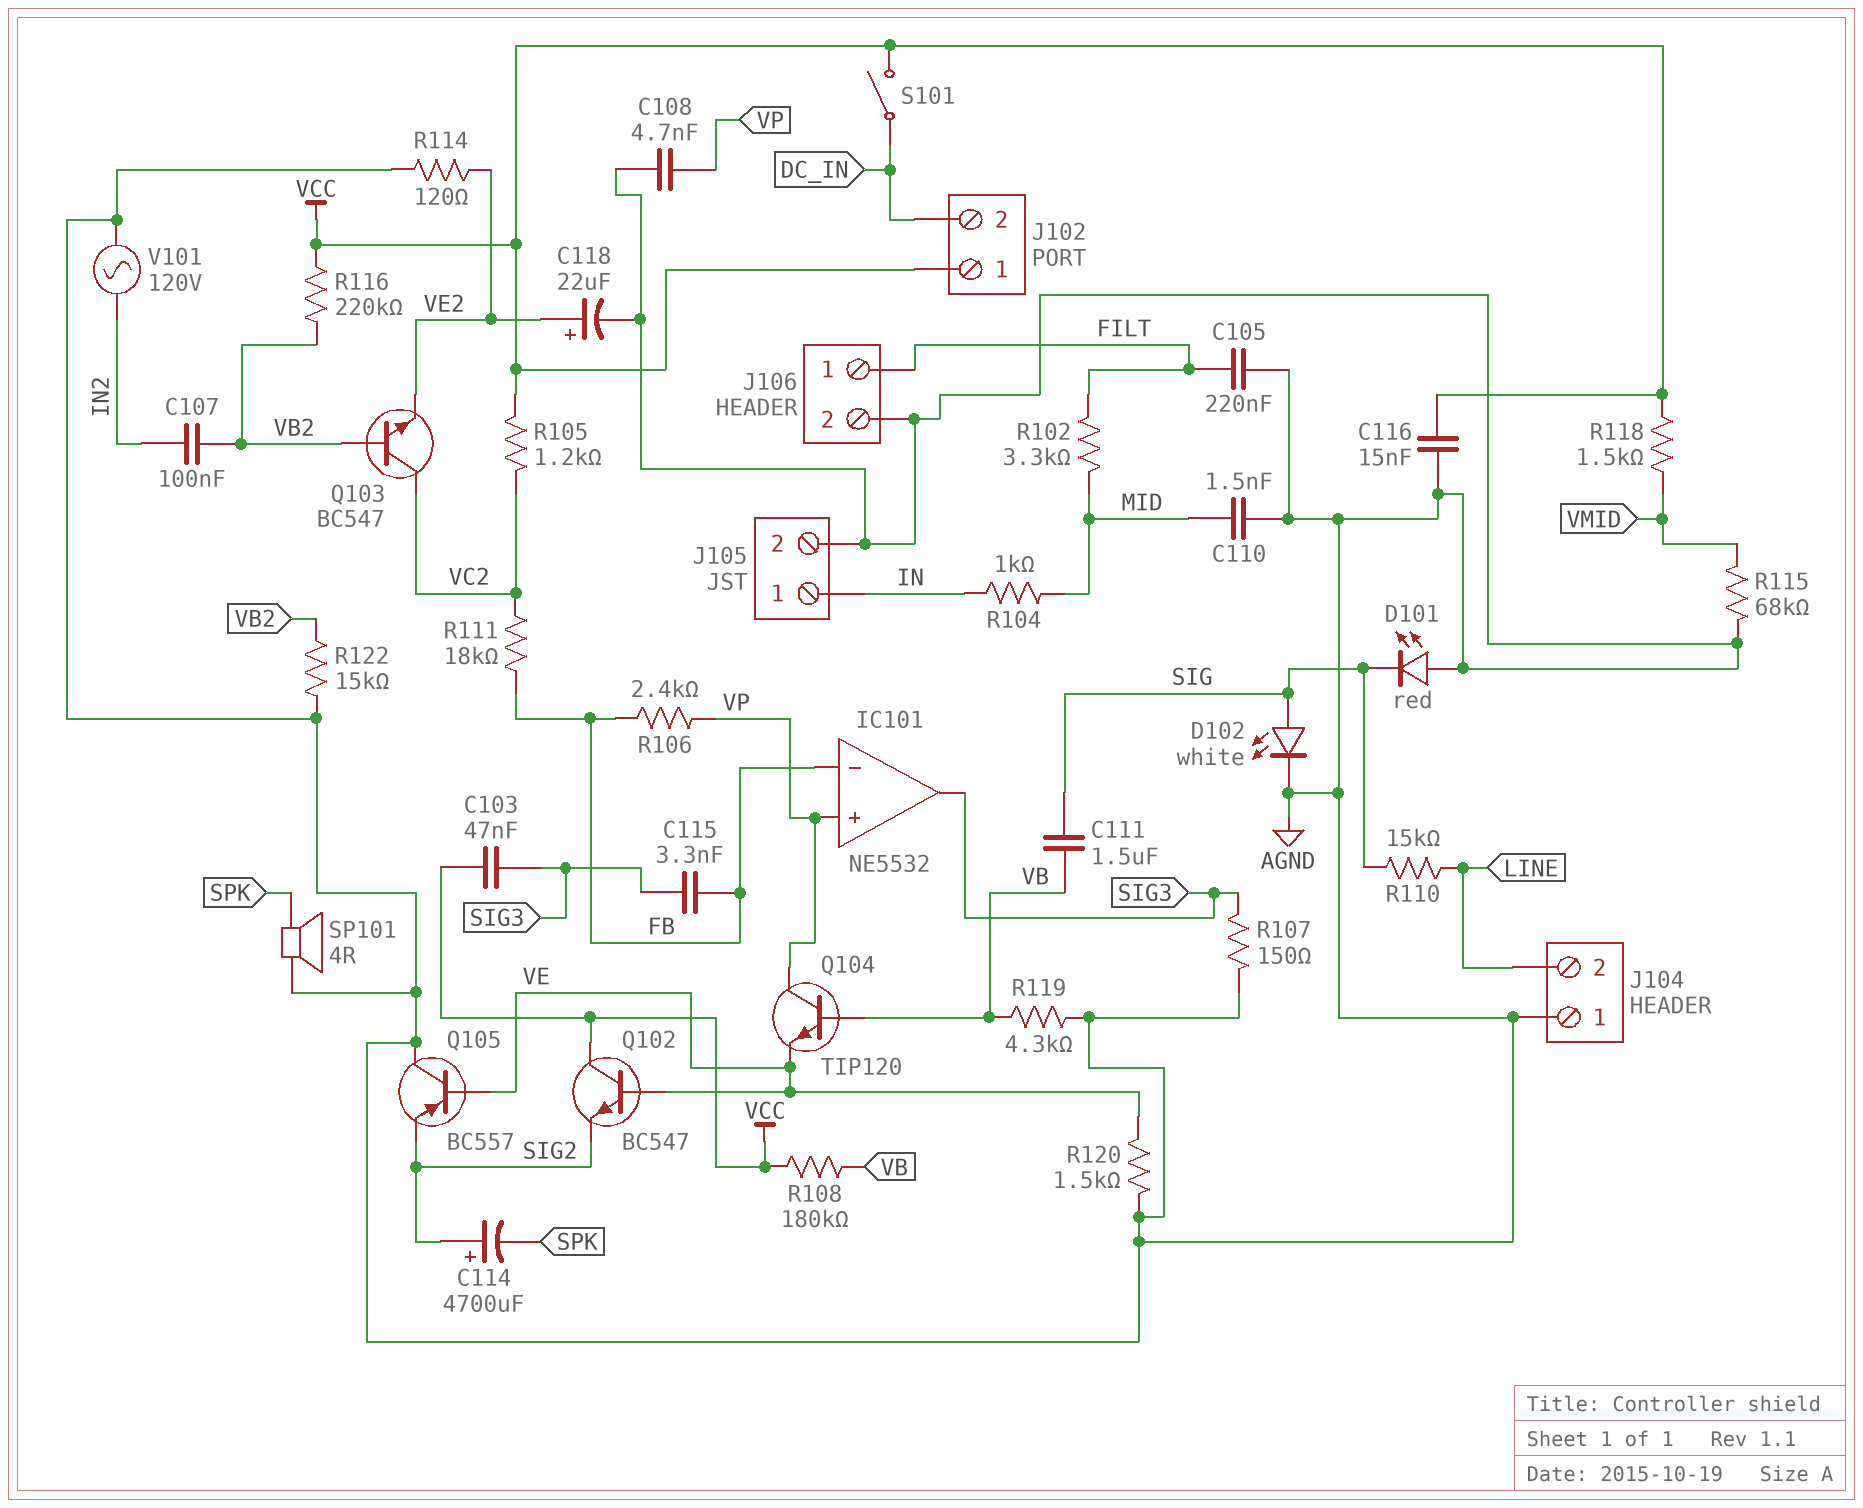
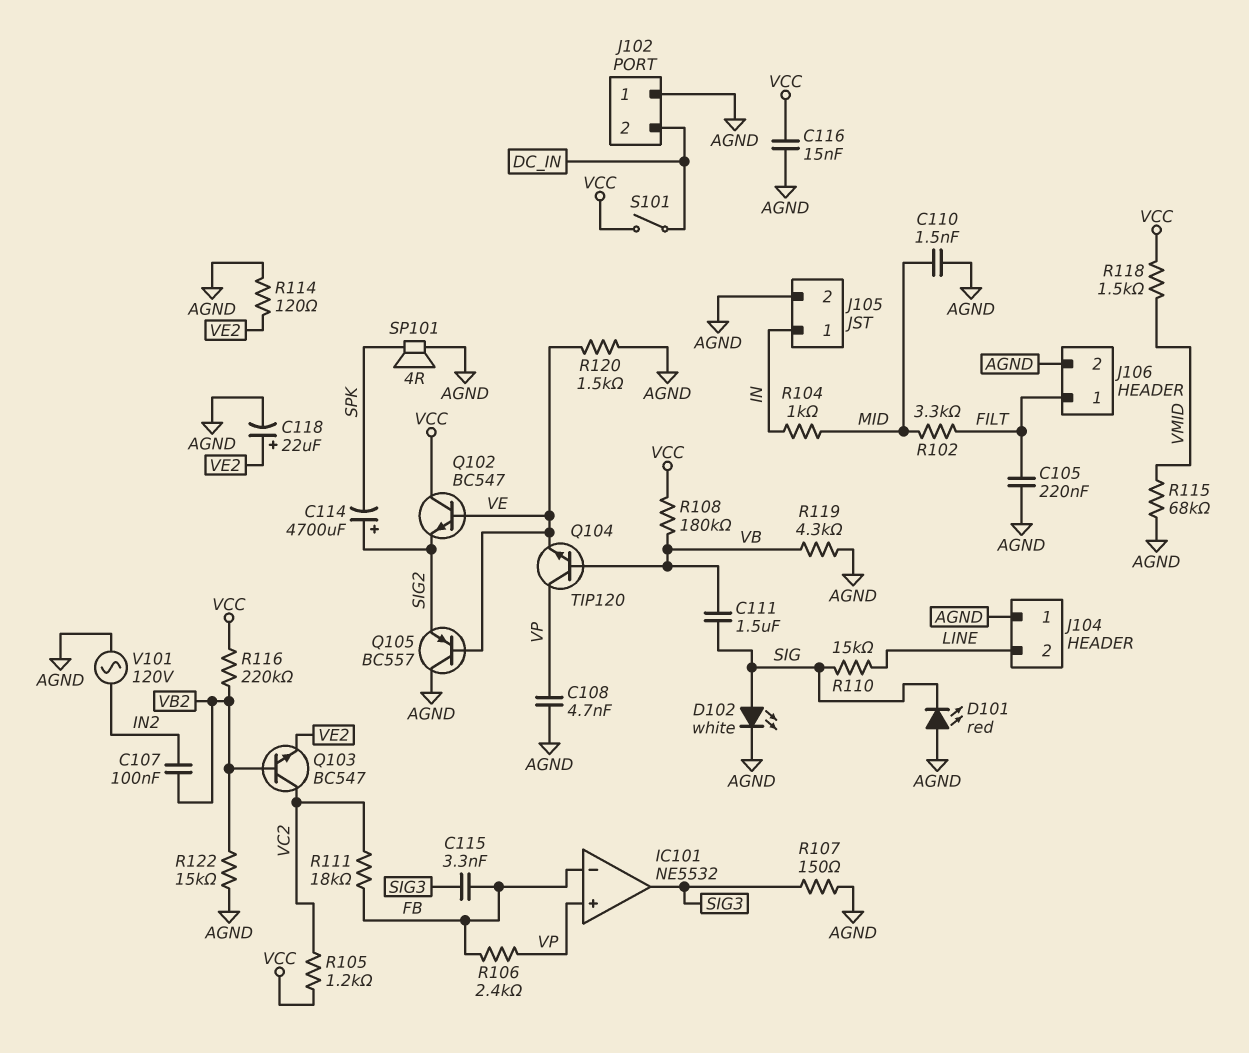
C103: 47nF (SIG3, VCC) -> none
J102 pin 1: VCC -> AGND

